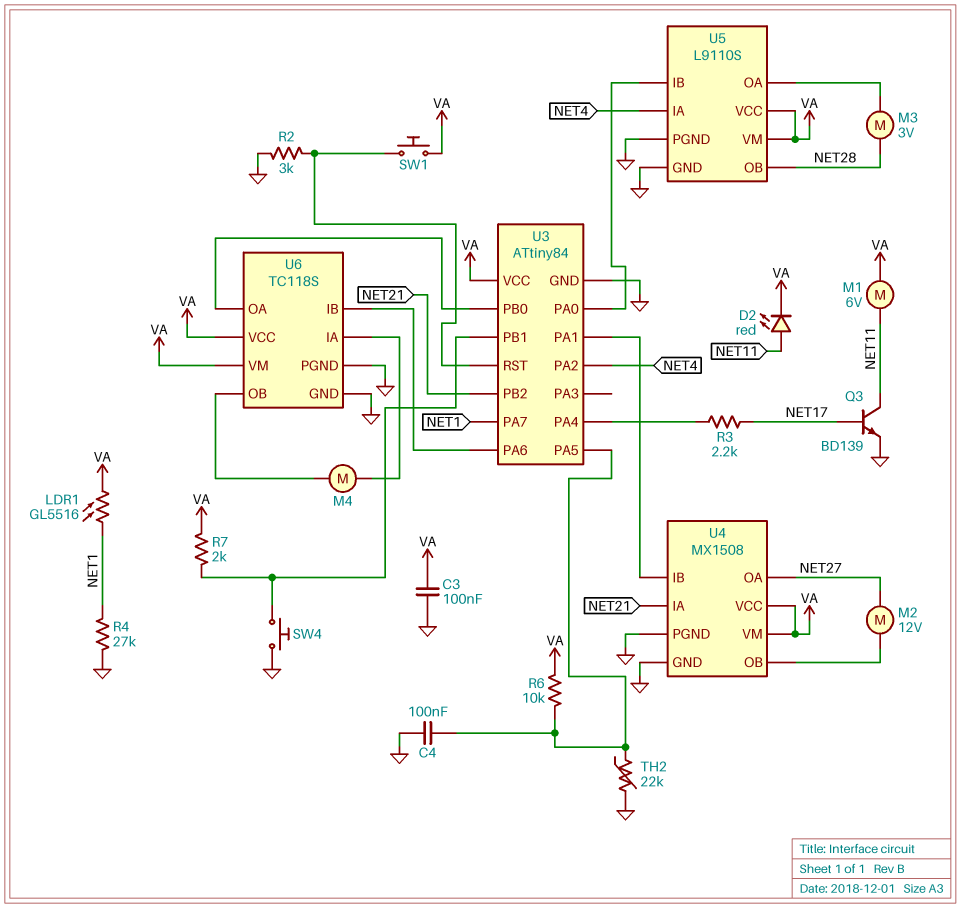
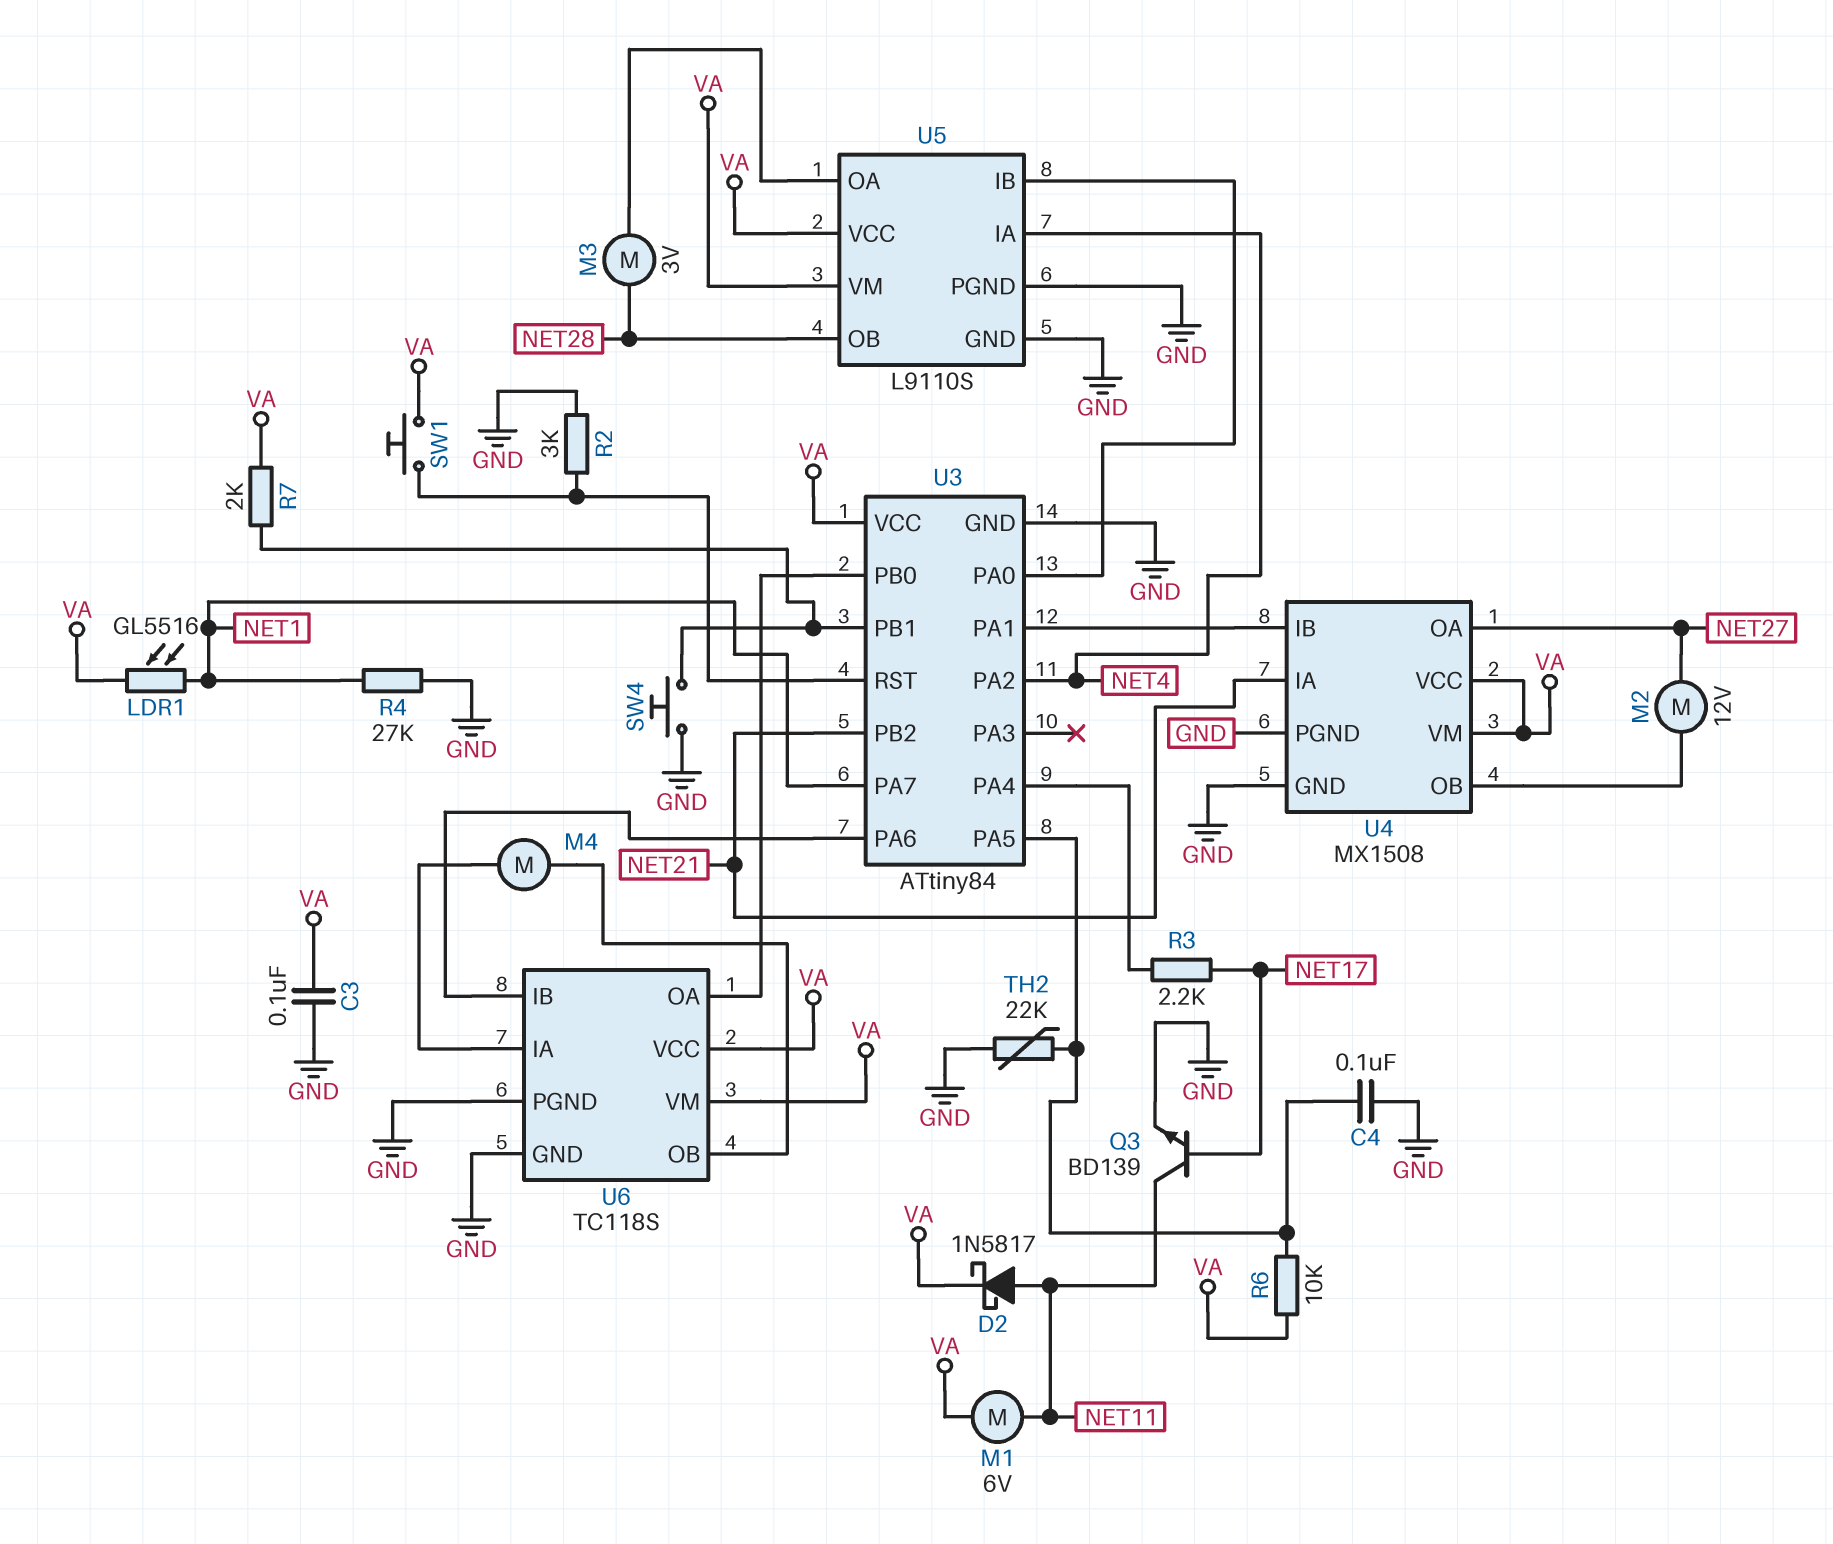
D2: LED red (A NET11, K VA) -> schottky 1N5817 (A NET11, K VA)

